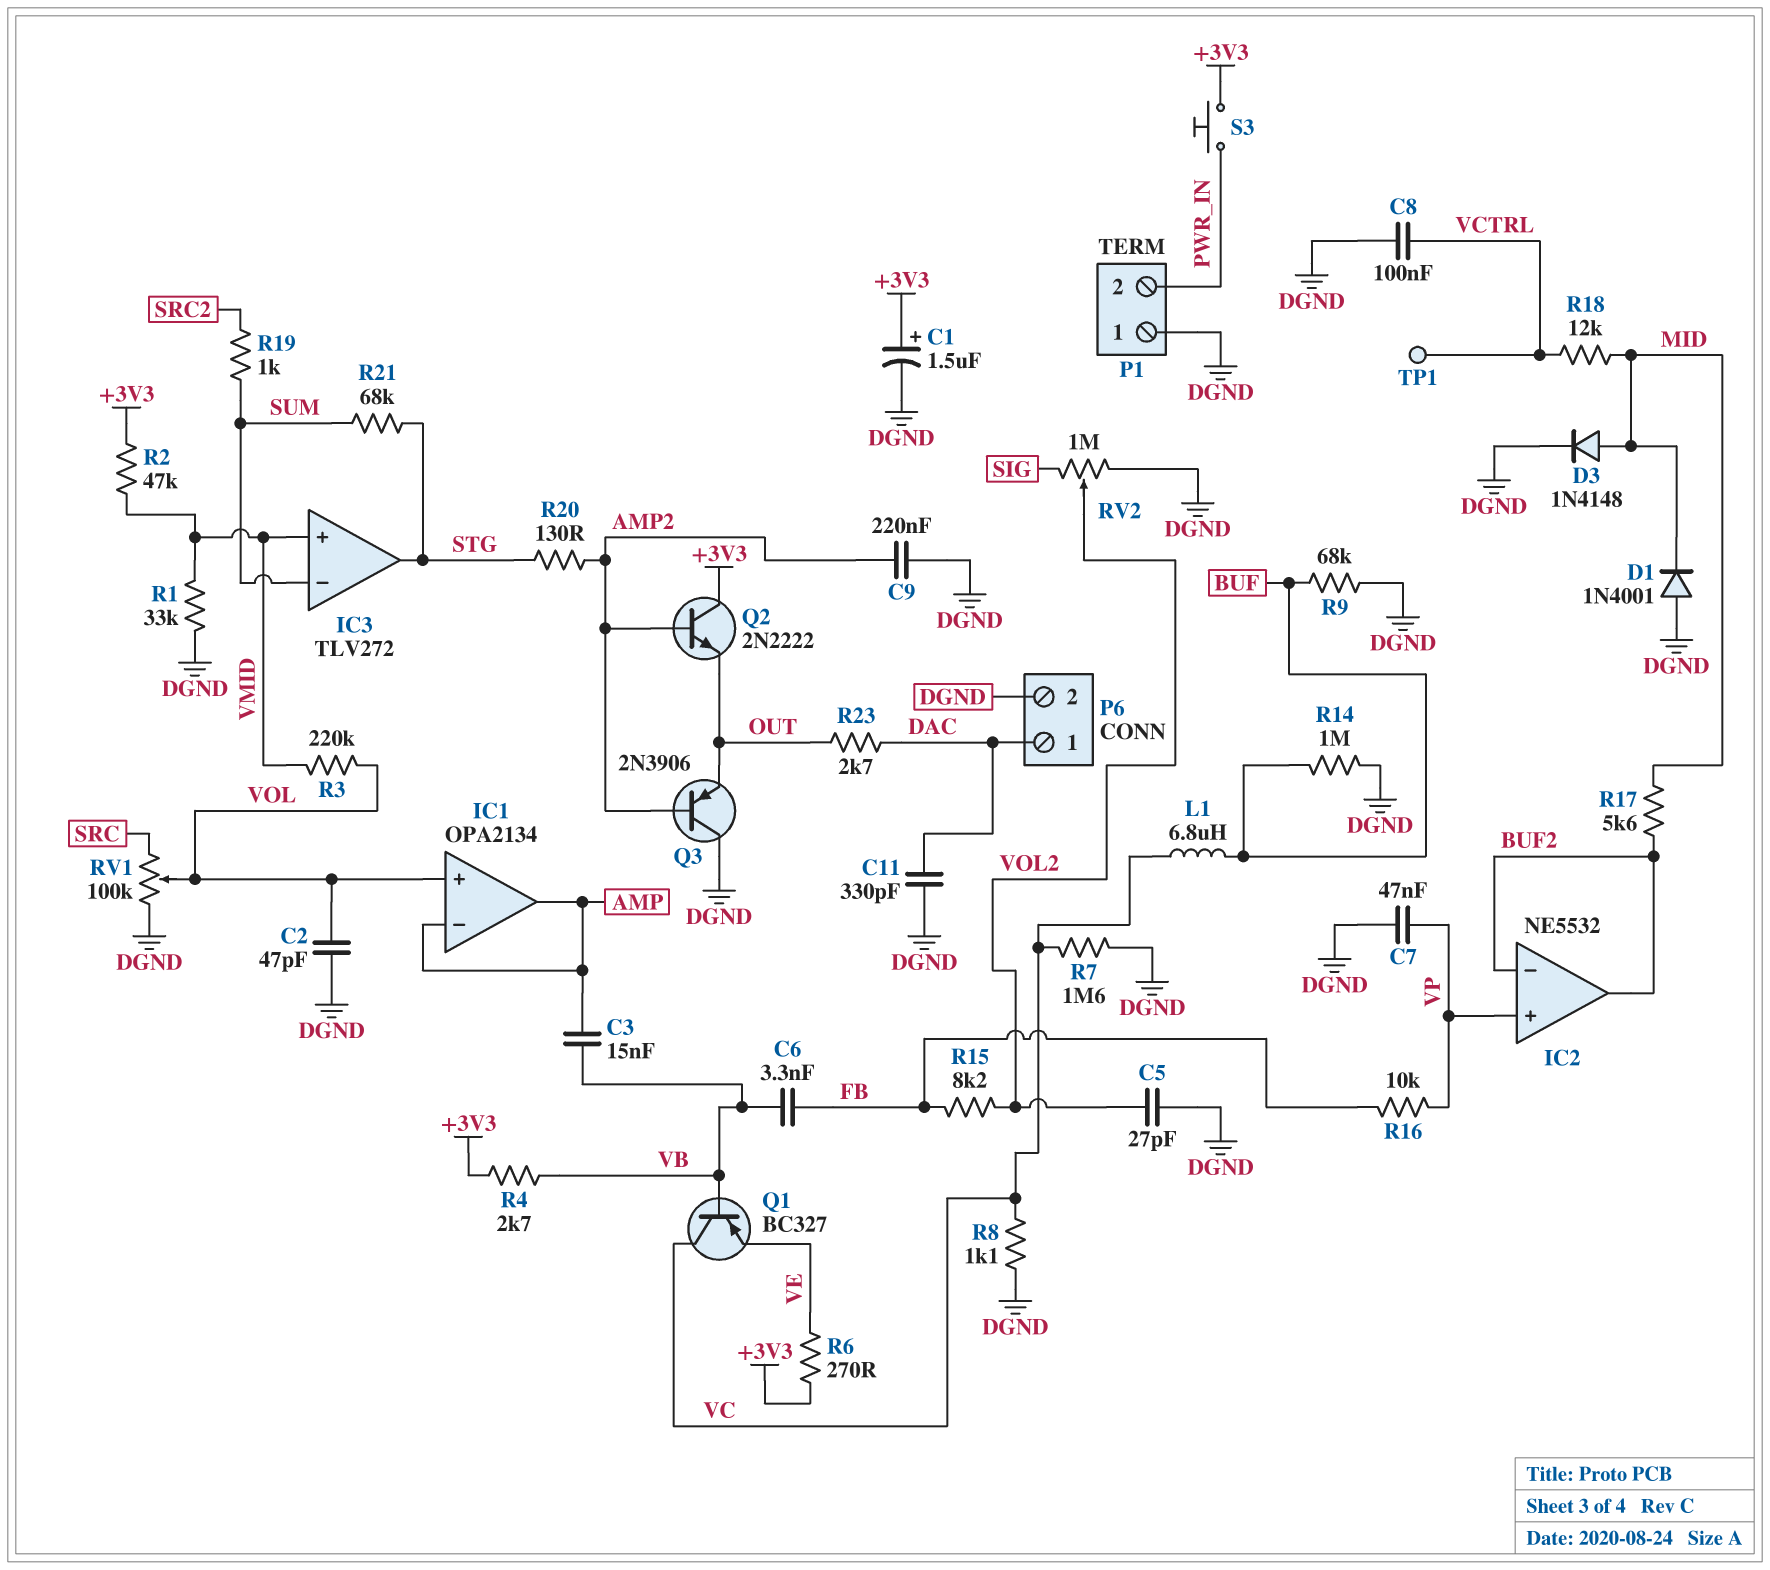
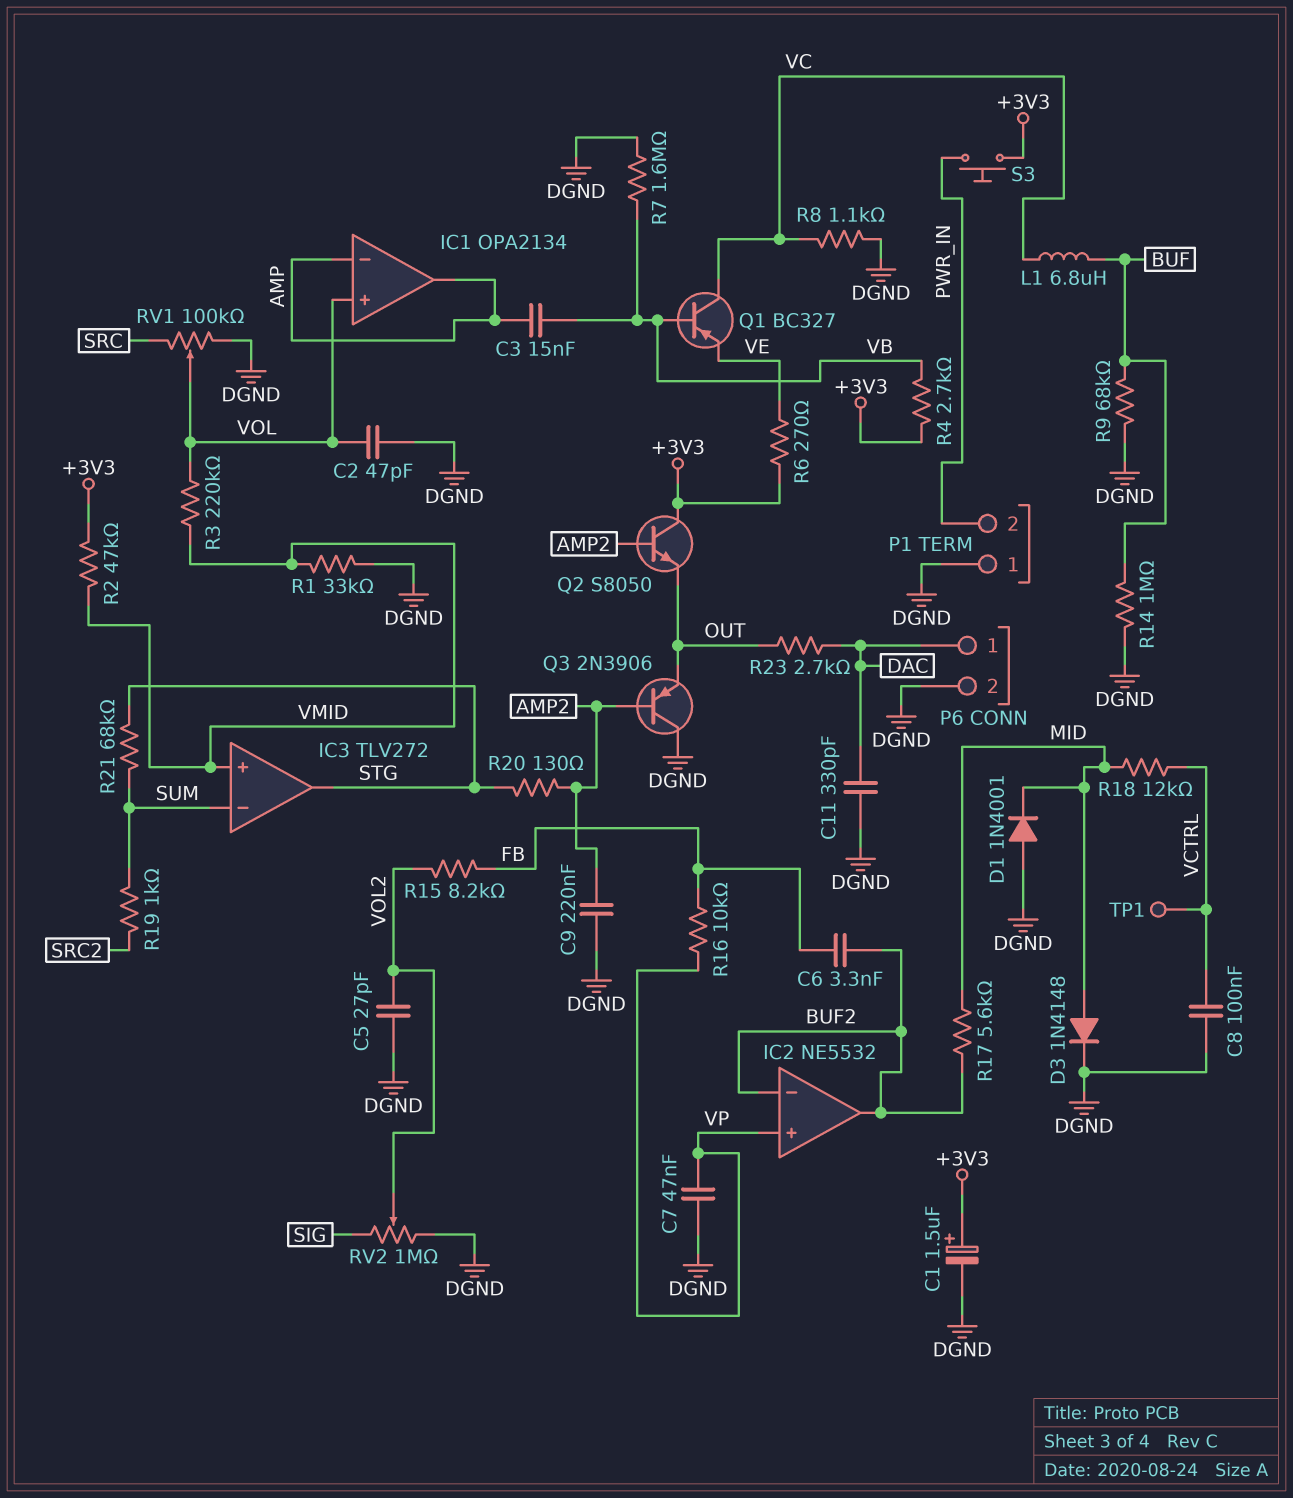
C6: 3.3nF (FB, VB) -> 3.3nF (BUF2, FB)
Q2: NPN 2N2222 (B AMP2, C +3V3, E OUT) -> NPN S8050 (B AMP2, C +3V3, E OUT)
R7: 1.6M (DGND, VC) -> 1.6M (DGND, VB)

